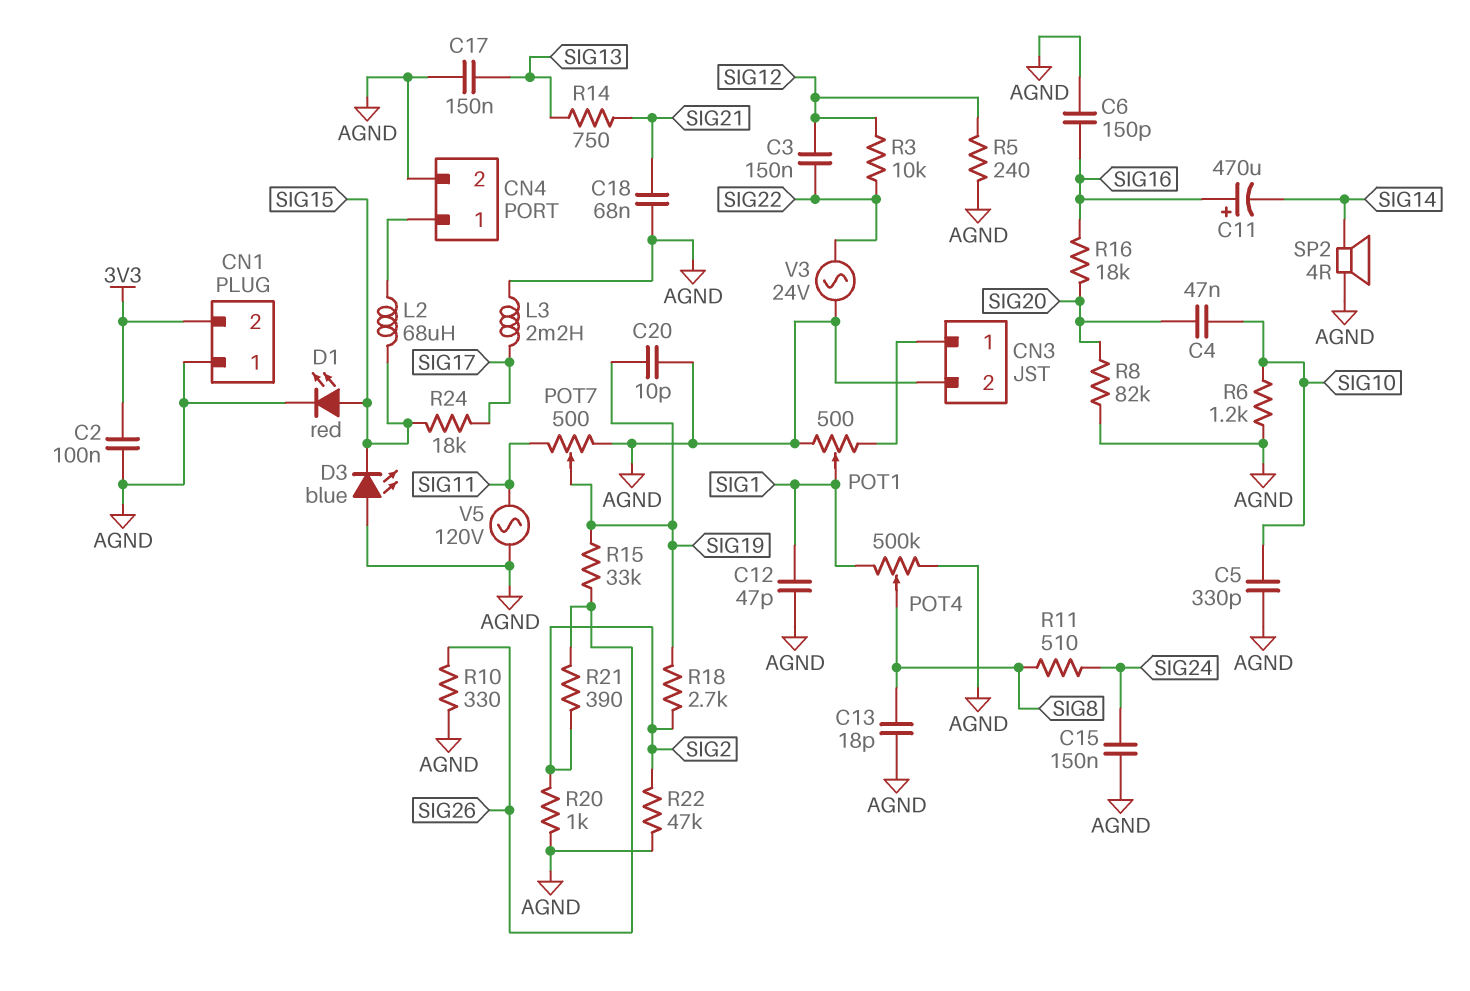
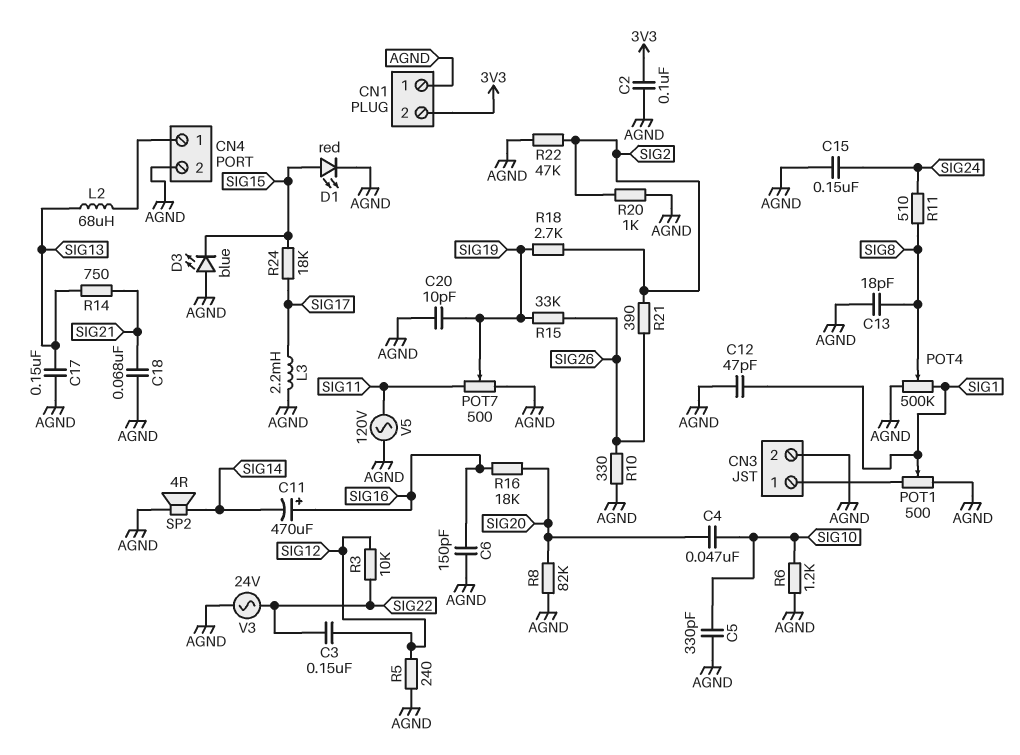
L2: 68uH (CN4/1, SIG15) -> 68uH (CN4/1, SIG13)

